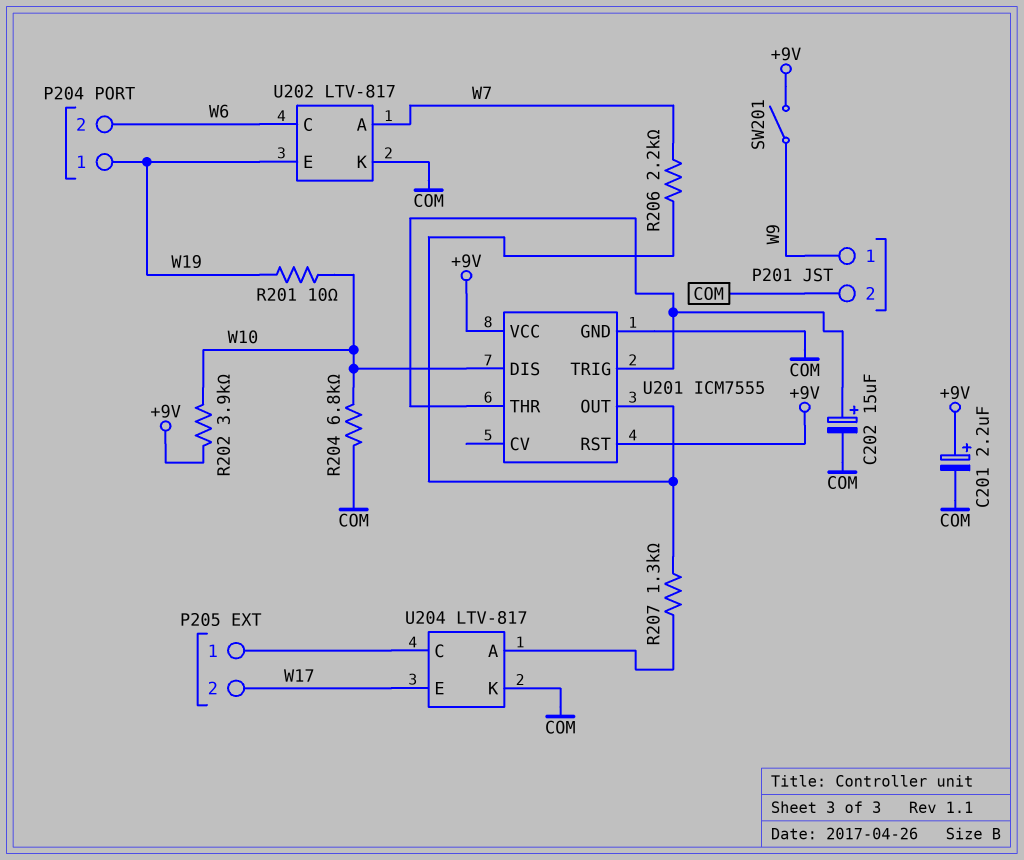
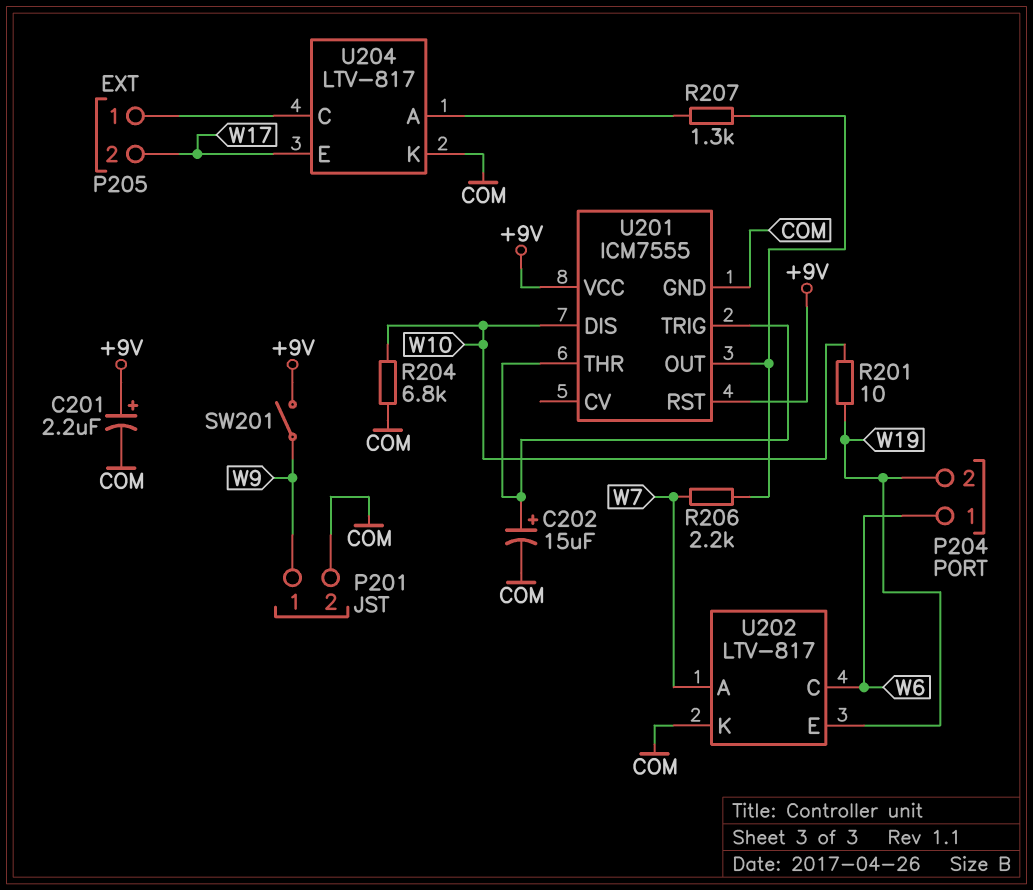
P204 pin 1: W19 -> W6
P204 pin 2: W6 -> W19
R202: 3.9k (+9V, W10) -> none

